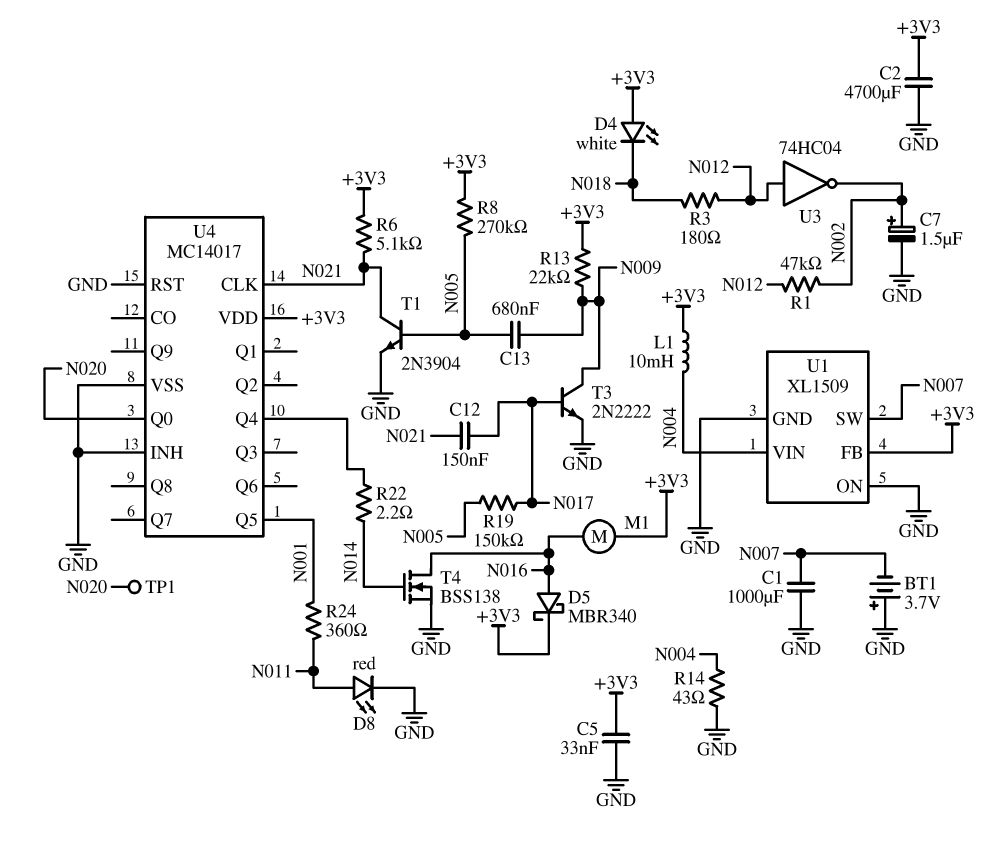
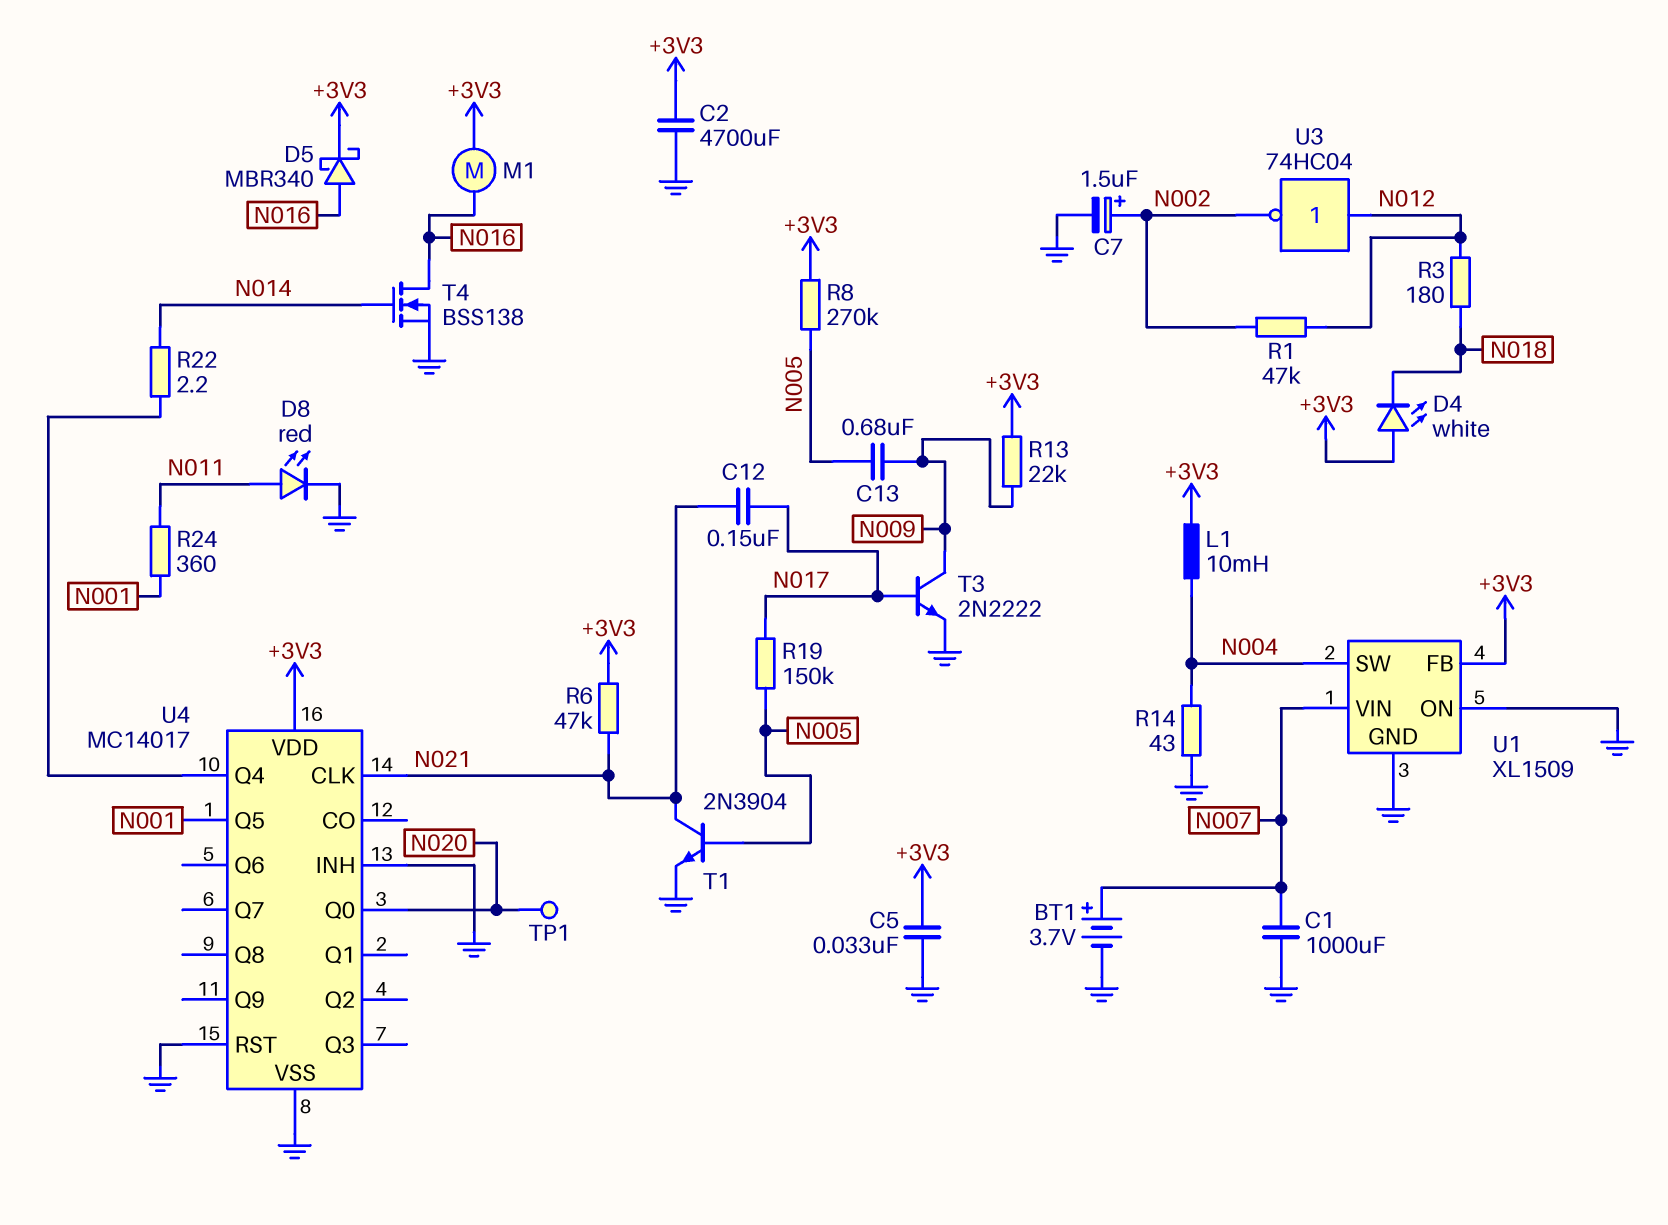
BT1: 3.7V (plus GND, minus N007) -> 3.7V (plus N007, minus GND)
R6: 5.1k (+3V3, N021) -> 47k (+3V3, N021)
U1 pin SW: N007 -> N004
U1 pin VIN: N004 -> N007

